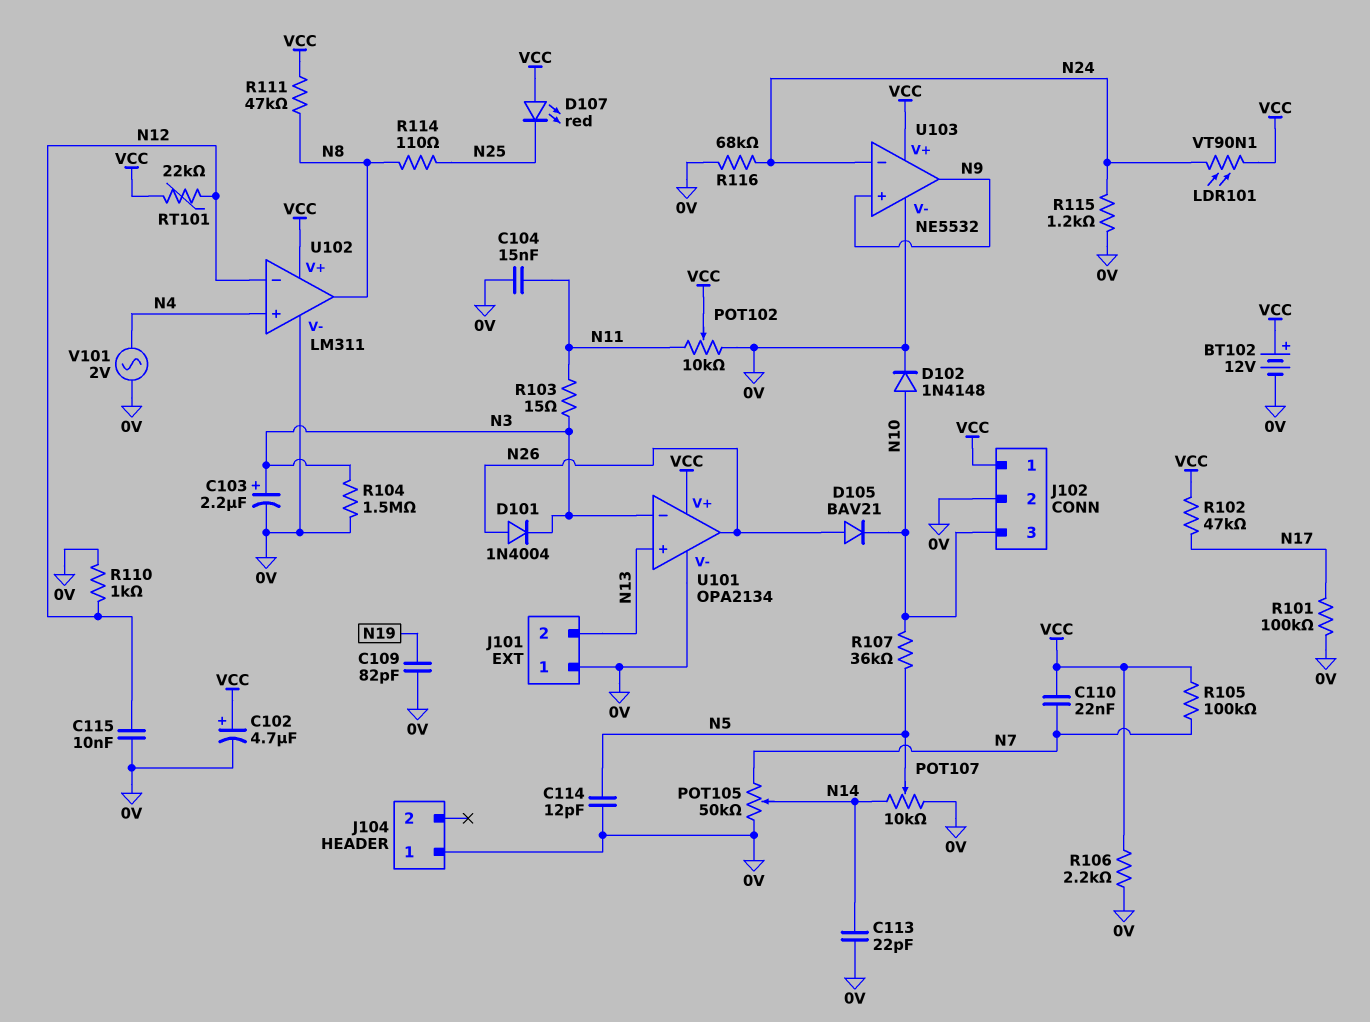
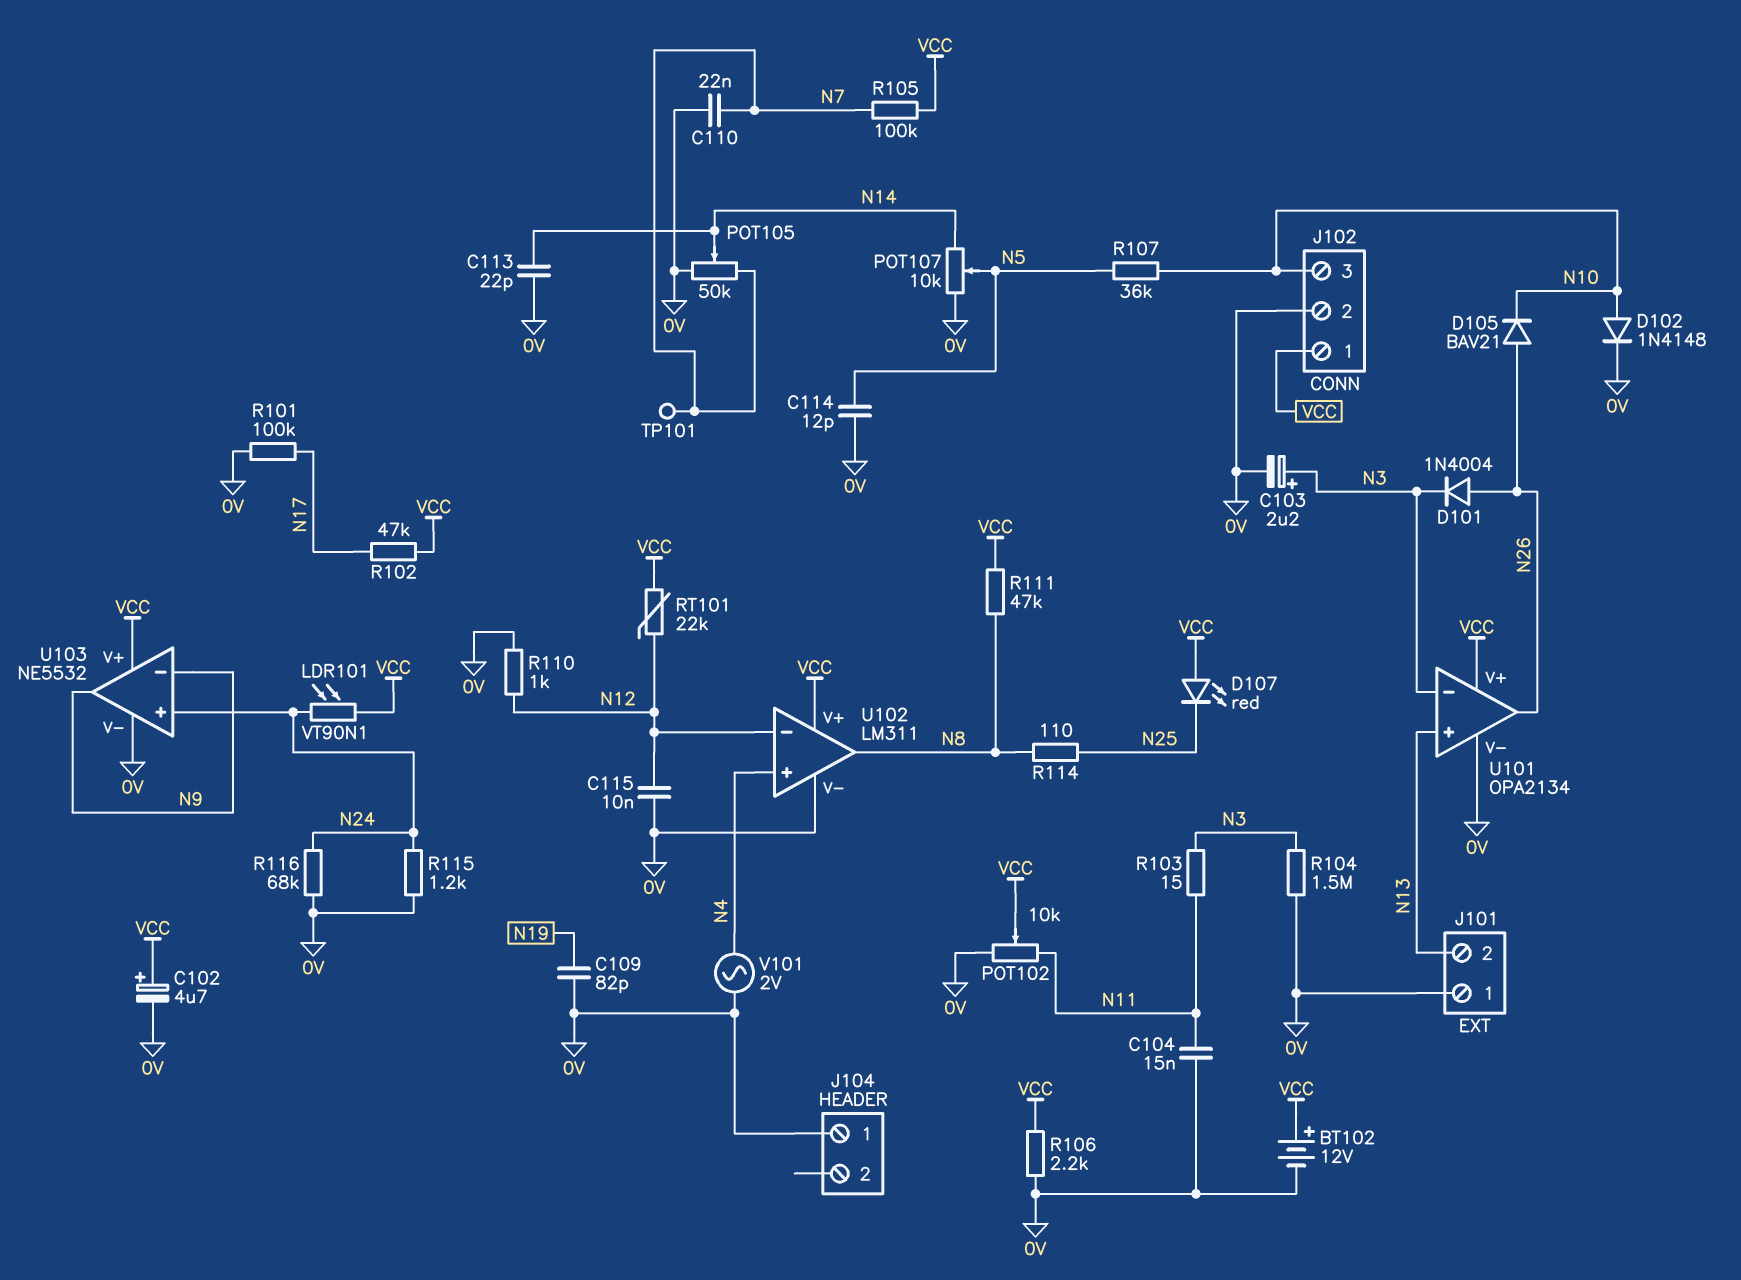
C110: 22nF (N7, VCC) -> 22nF (0V, N7)
TP101: none -> test point (N7)
U103 pin in+: N9 -> N24
U103 pin in-: N24 -> N9

